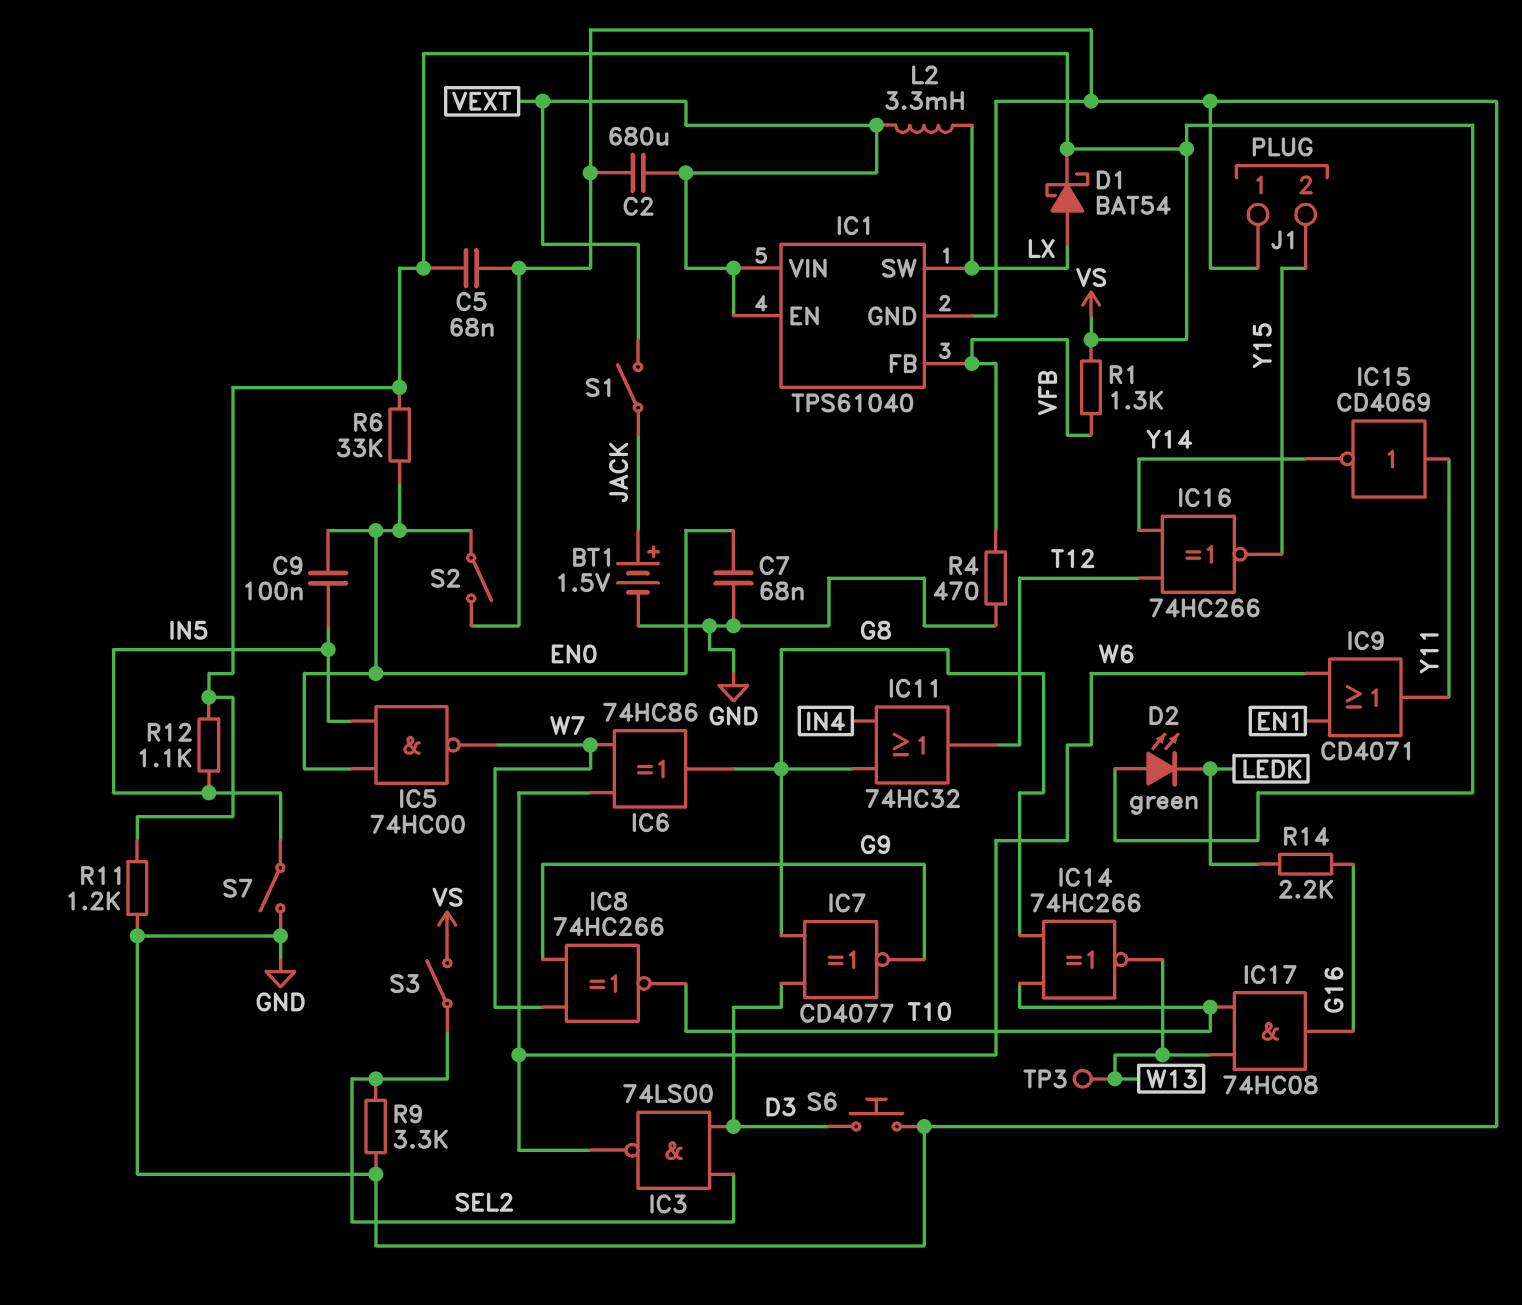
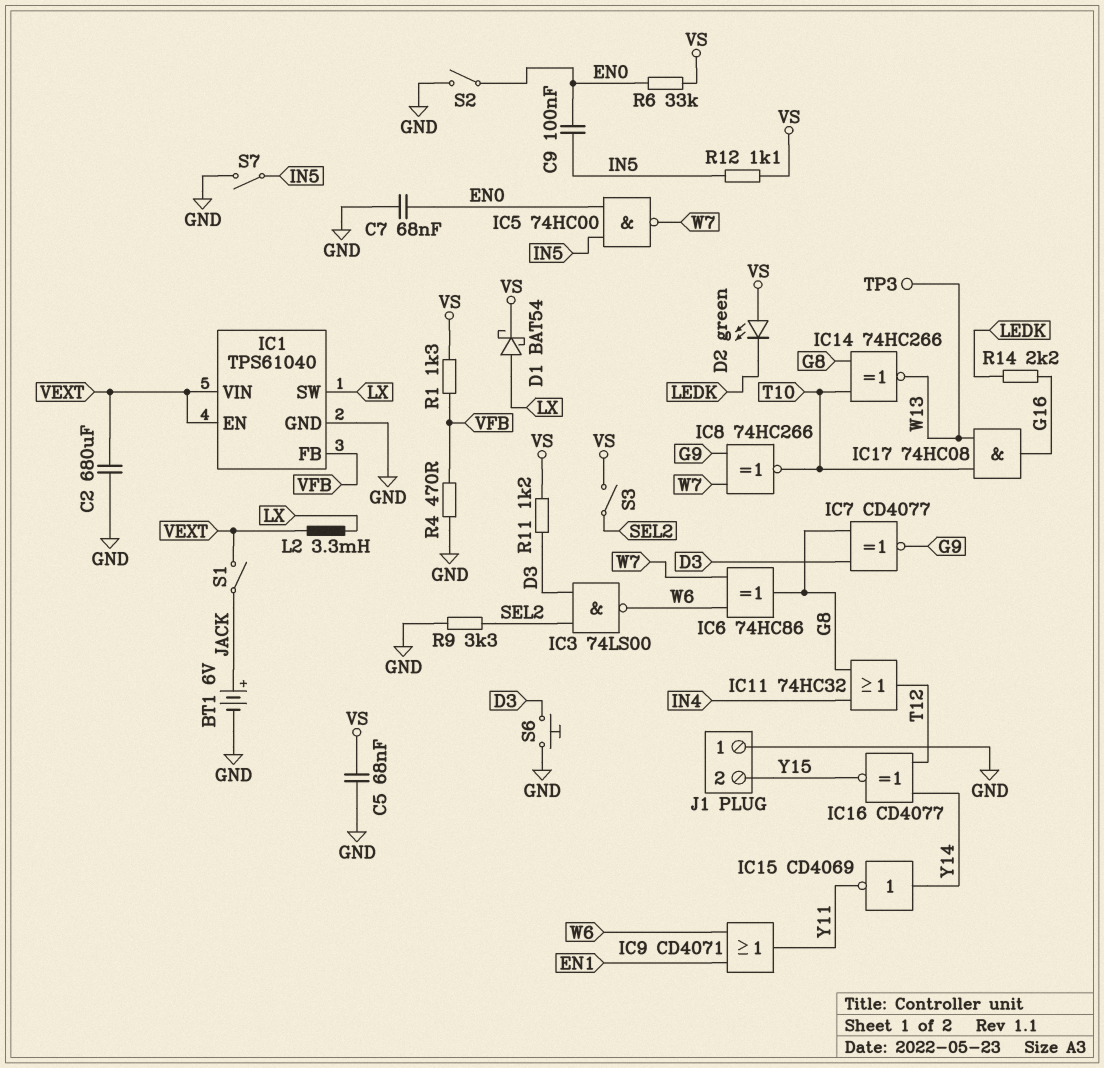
BT1: 1.5V (plus JACK, minus GND) -> 6V (plus JACK, minus GND)
IC15: NOT CD4069 (in Y11, out Y14) -> NOT CD4069 (in Y14, out Y11)
IC16: XNOR 74HC266 (in T12, in Y14, out Y15) -> XNOR CD4077 (in T12, in Y14, out Y15)
R11: 1.2k (GND, VS) -> 1.2k (D3, VS)

